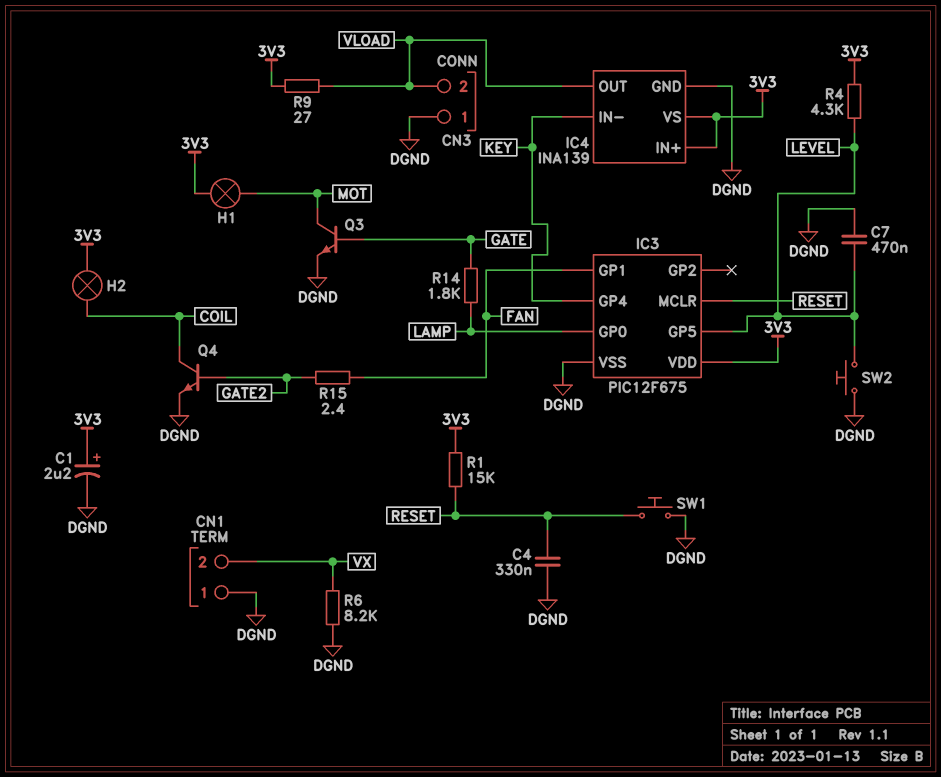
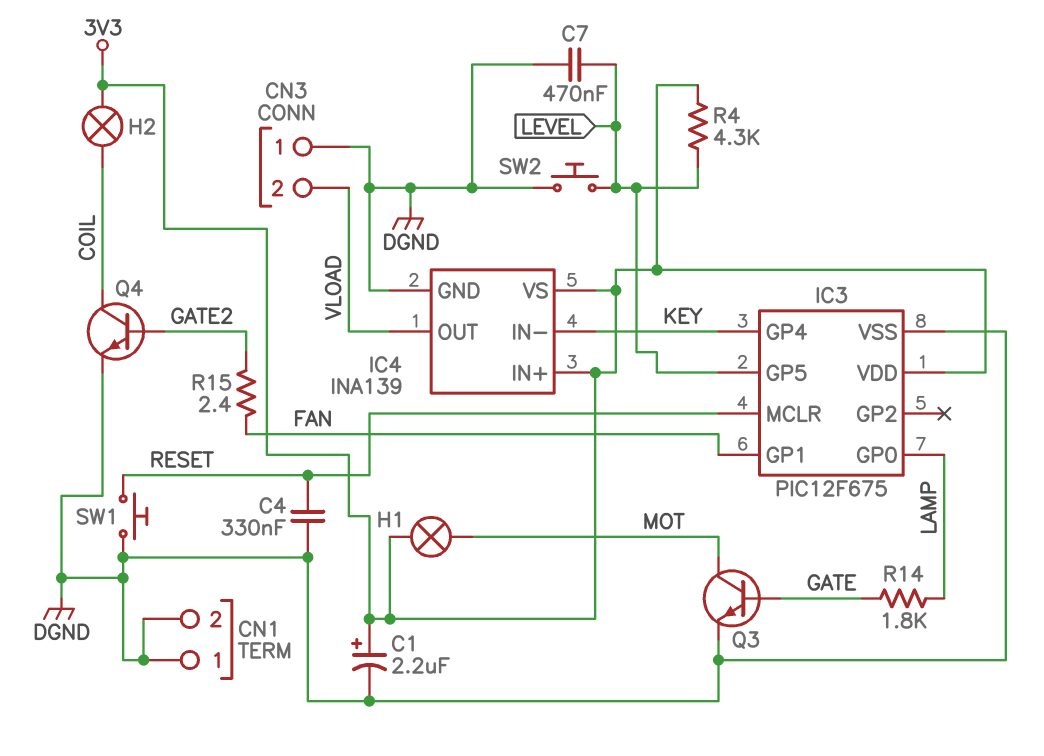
CN1 pin 2: VX -> DGND
R1: 15k (3V3, RESET) -> none
R6: 8.2k (DGND, VX) -> none
R9: 27 (3V3, VLOAD) -> none

